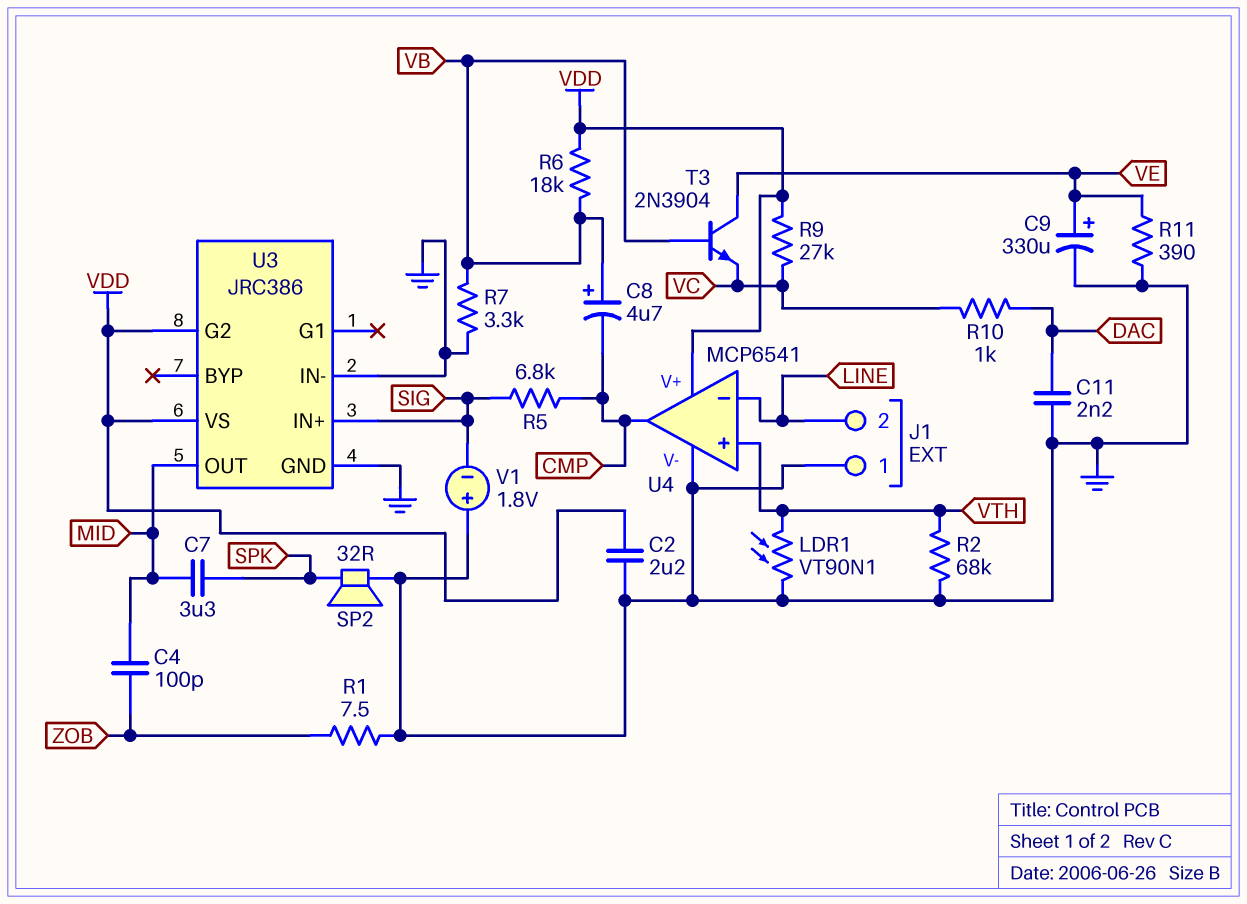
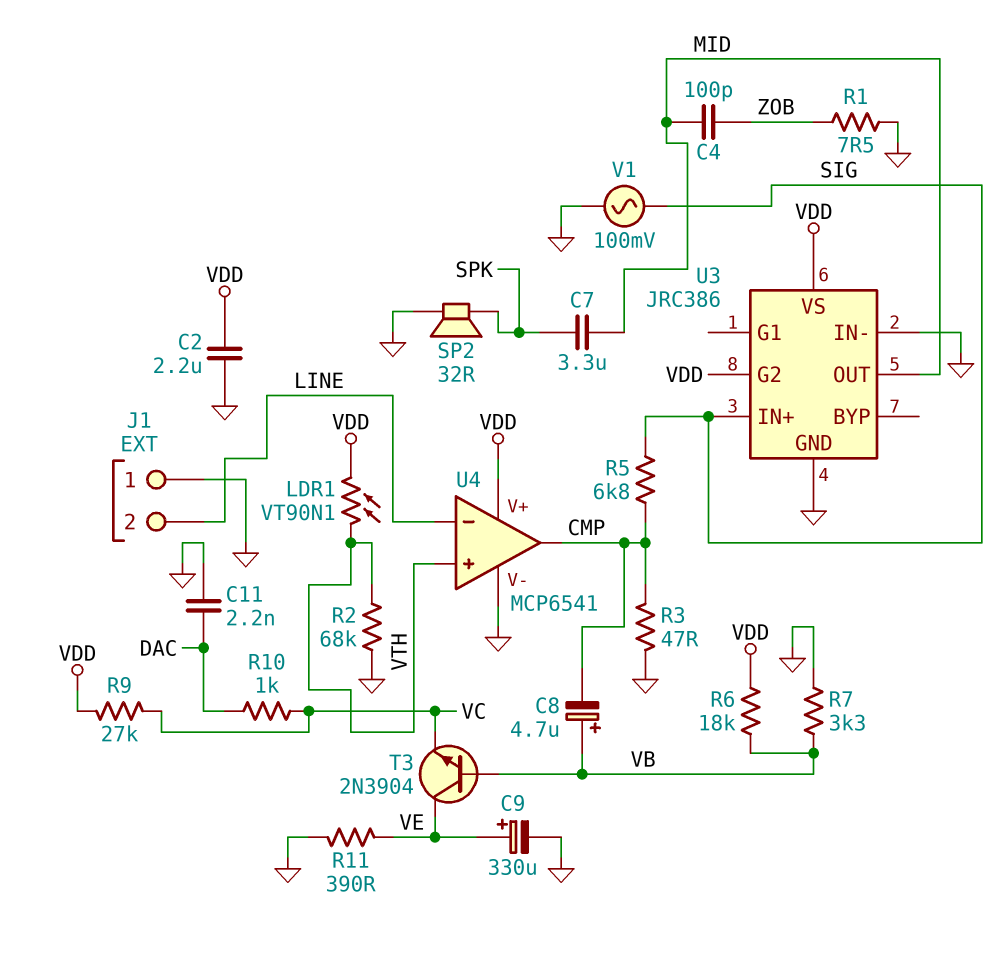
LDR1: VT90N1 (GND, VTH) -> VT90N1 (VDD, VTH)
R3: none -> 47 (CMP, GND)
V1: 1.8V (plus GND, minus SIG) -> AC 100mV (GND, SIG)

